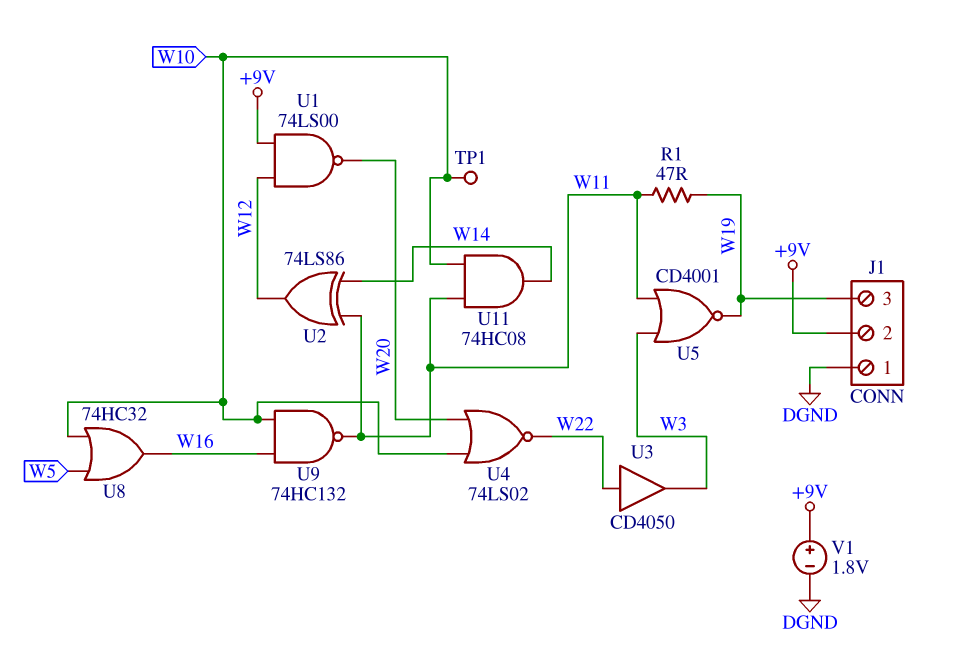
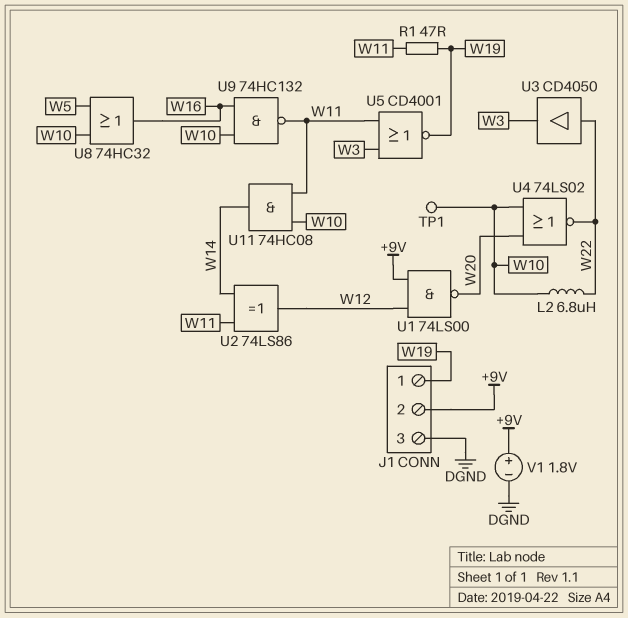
J1 pin 1: DGND -> W19
J1 pin 3: W19 -> DGND
L2: none -> 6.8uH (W10, W22)

